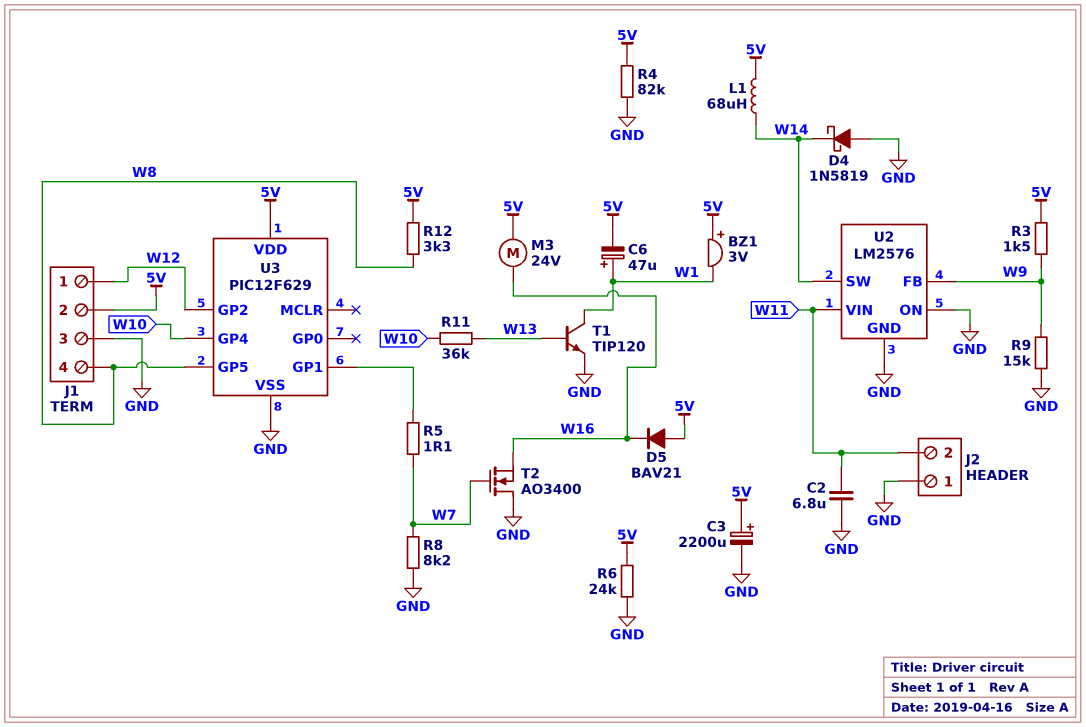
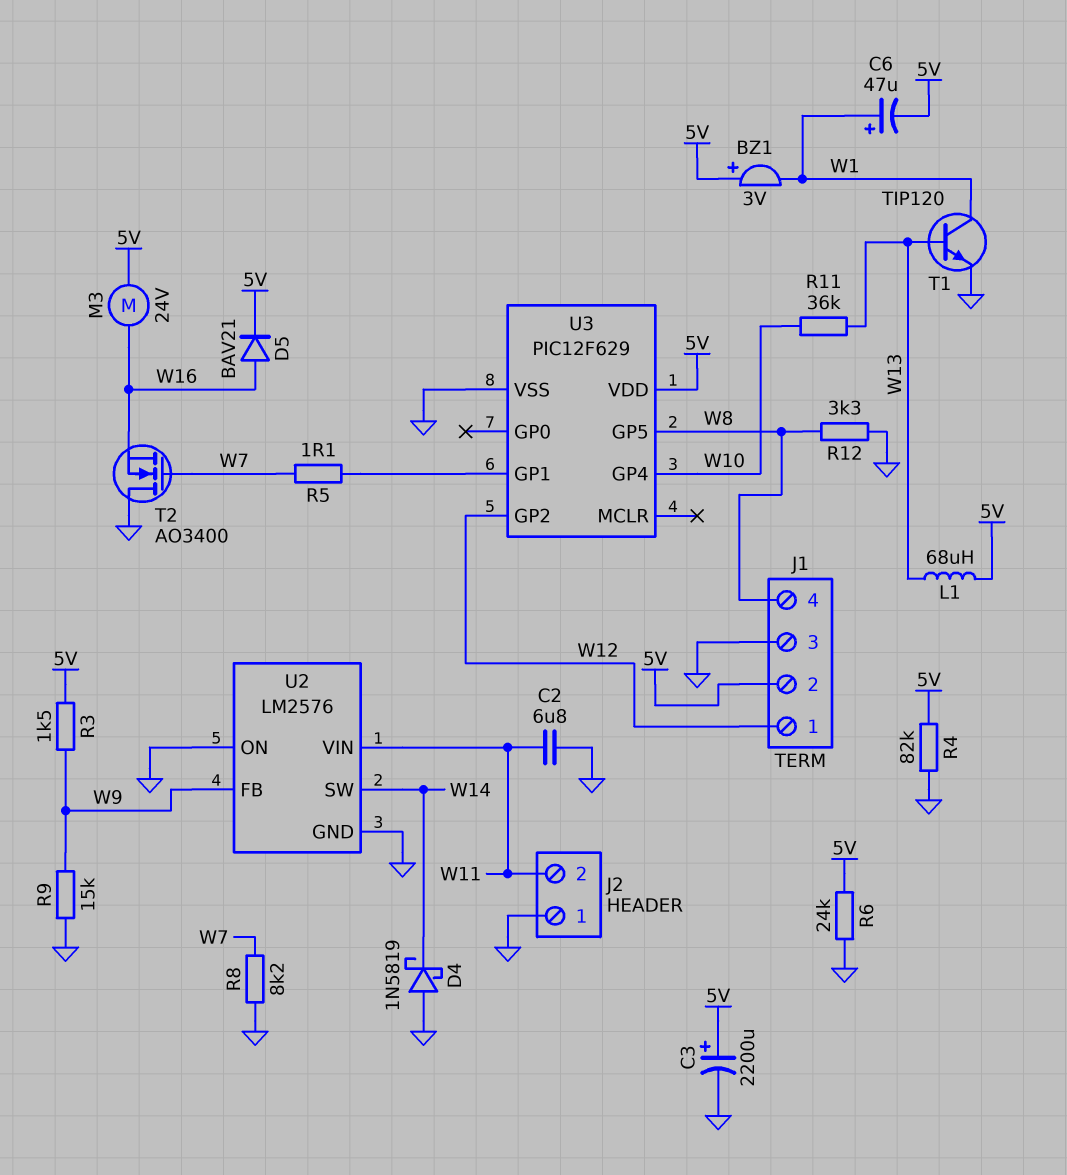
D5: diode BAV21 (A 5V, K W16) -> diode BAV21 (A W16, K 5V)
L1: 68uH (5V, W14) -> 68uH (5V, W13)
R12: 3.3k (5V, W8) -> 3.3k (GND, W8)

